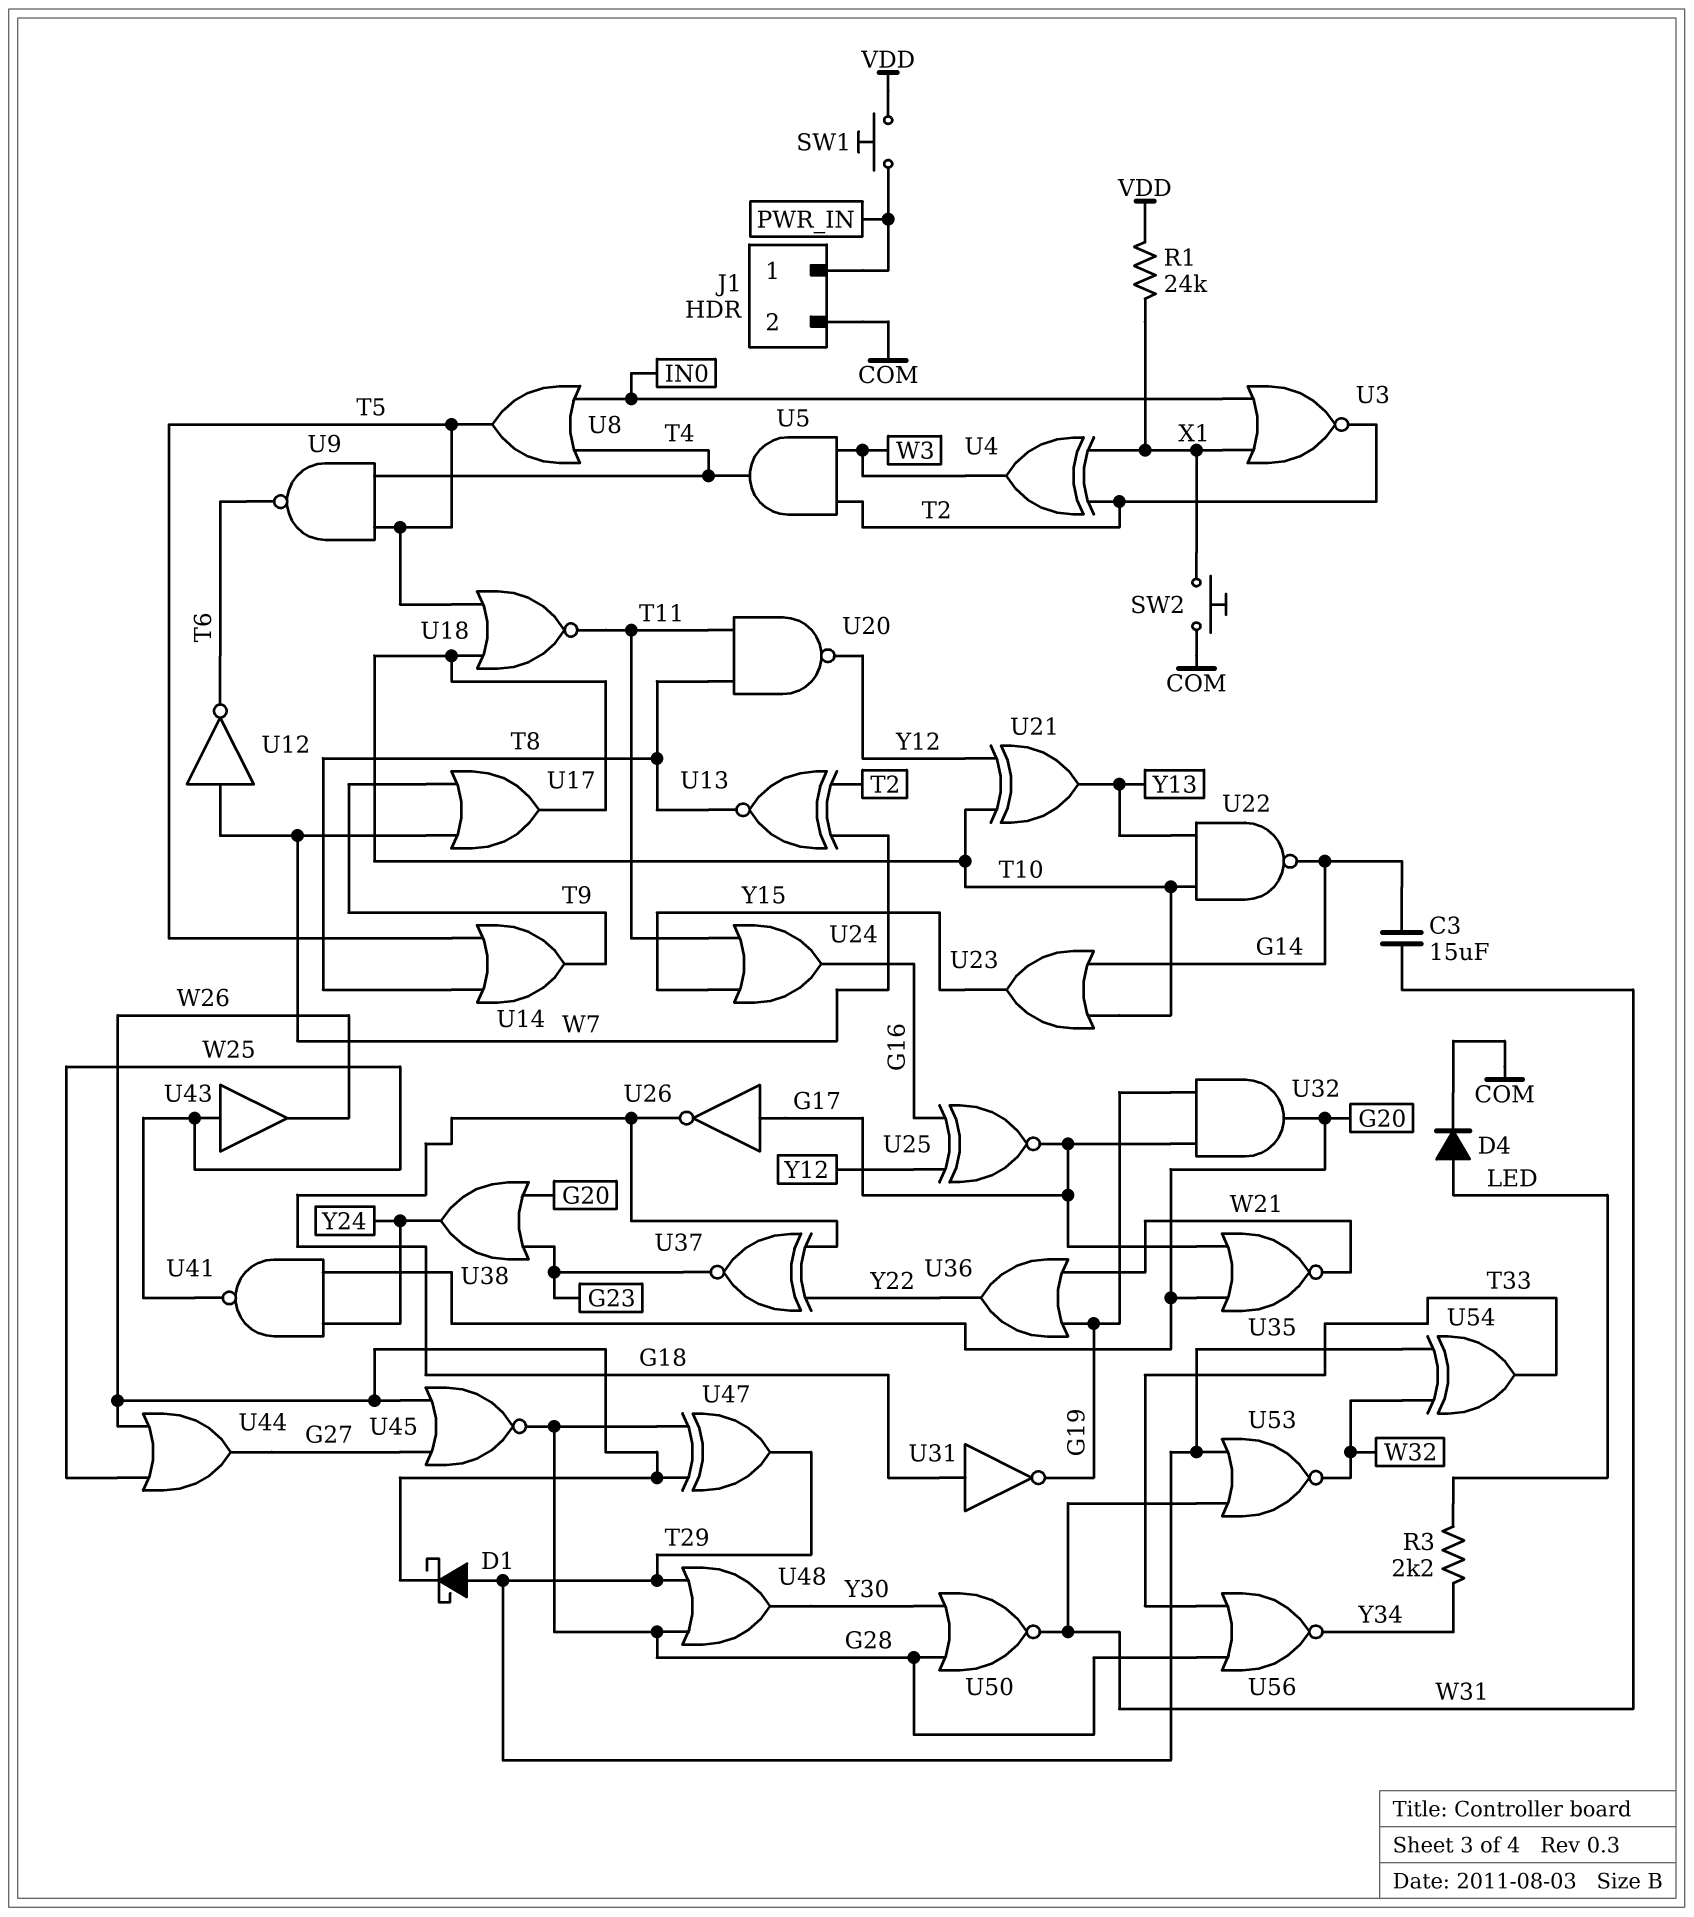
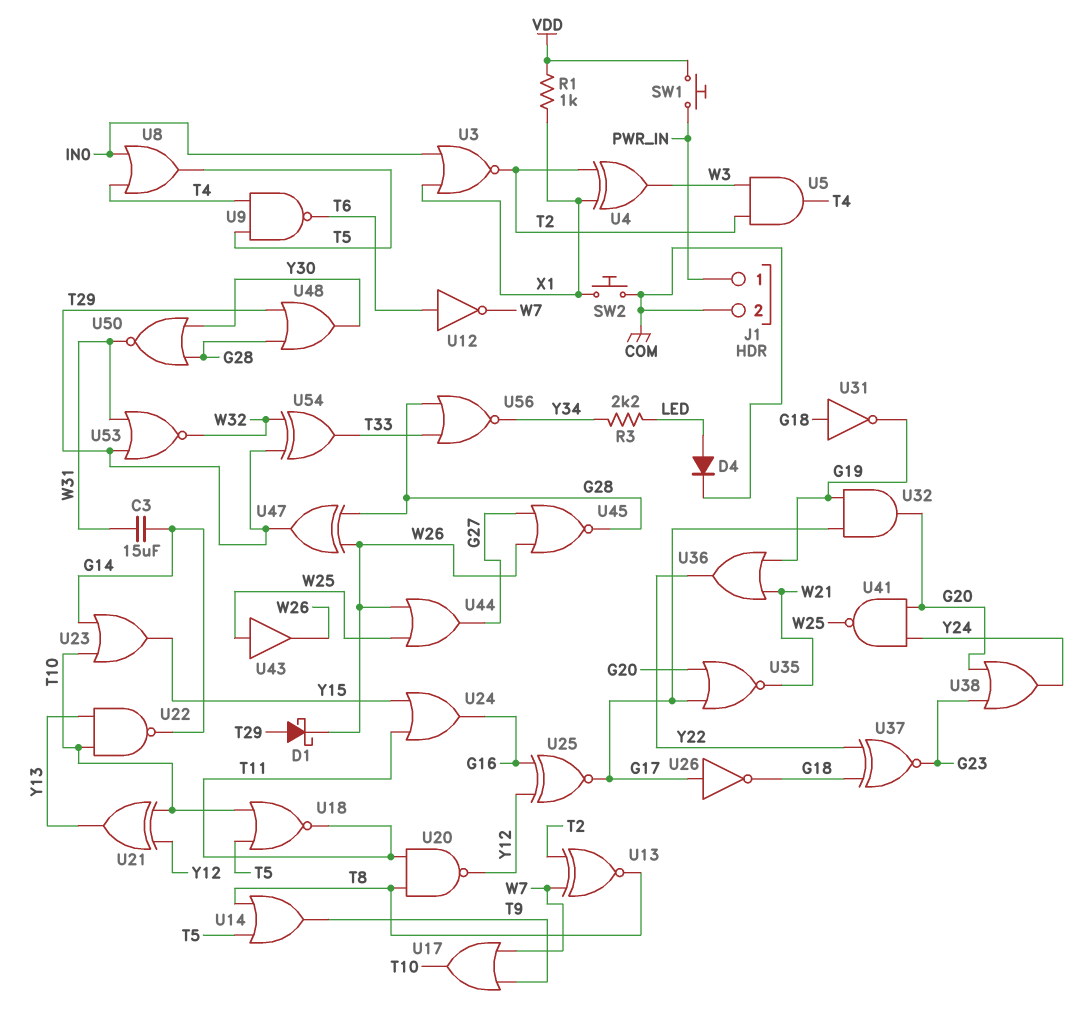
R1: 24k (VDD, X1) -> 1k (VDD, X1)
U12: NOT (in W7, out T6) -> NOT (in T6, out W7)

